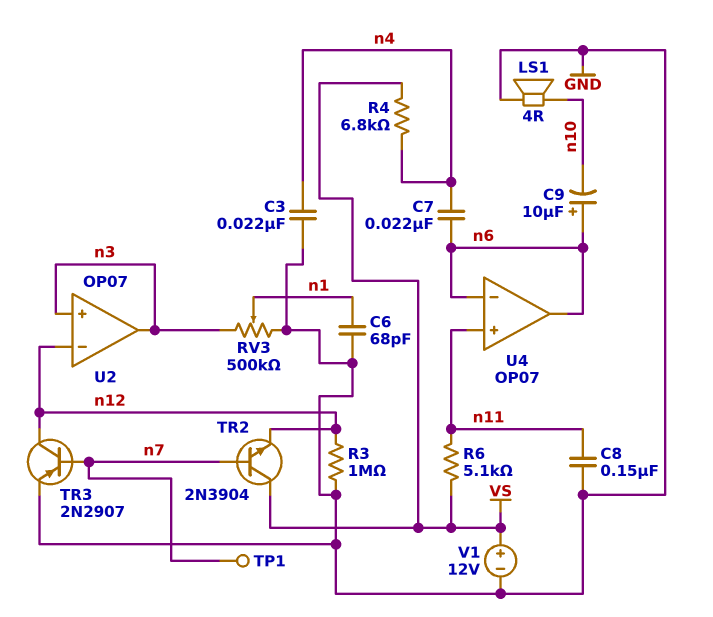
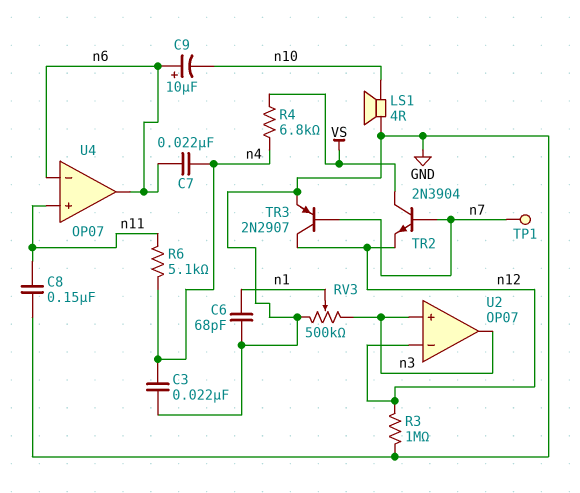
R6: 5.1k (VS, n11) -> 5.1k (n4, n11)
V1: 12V (plus VS, minus GND) -> none

